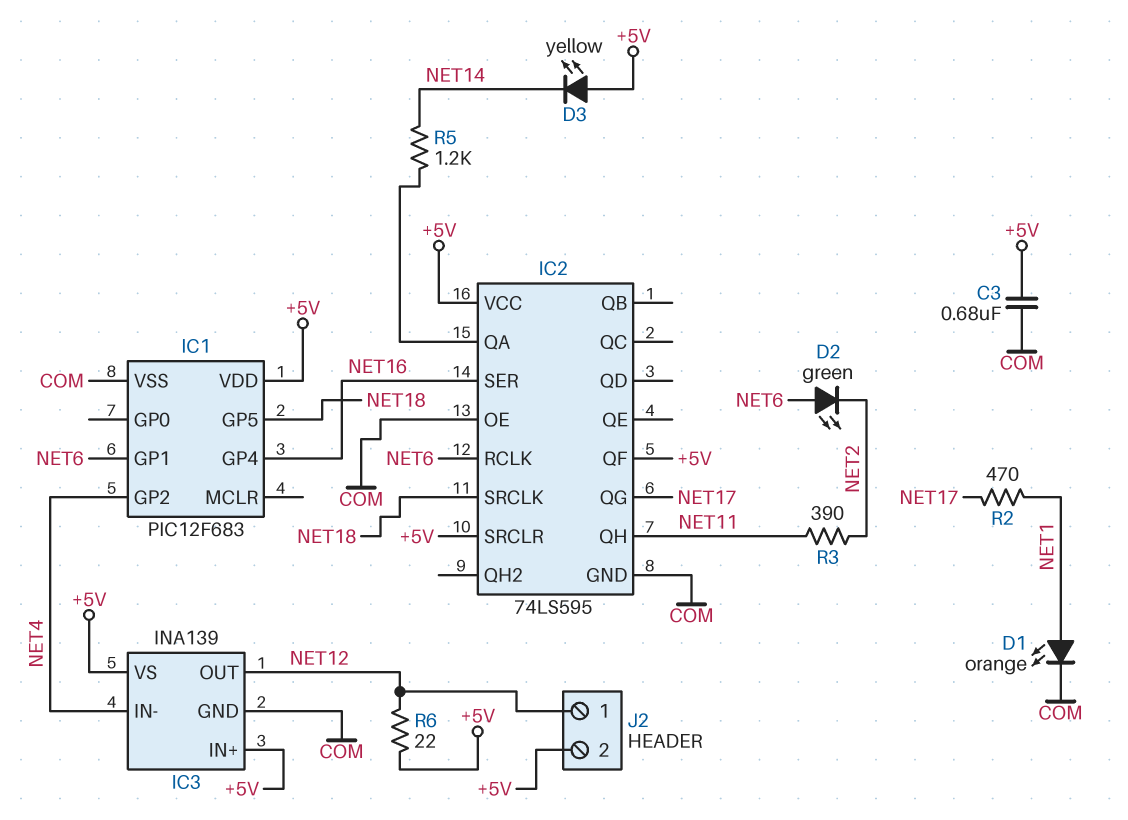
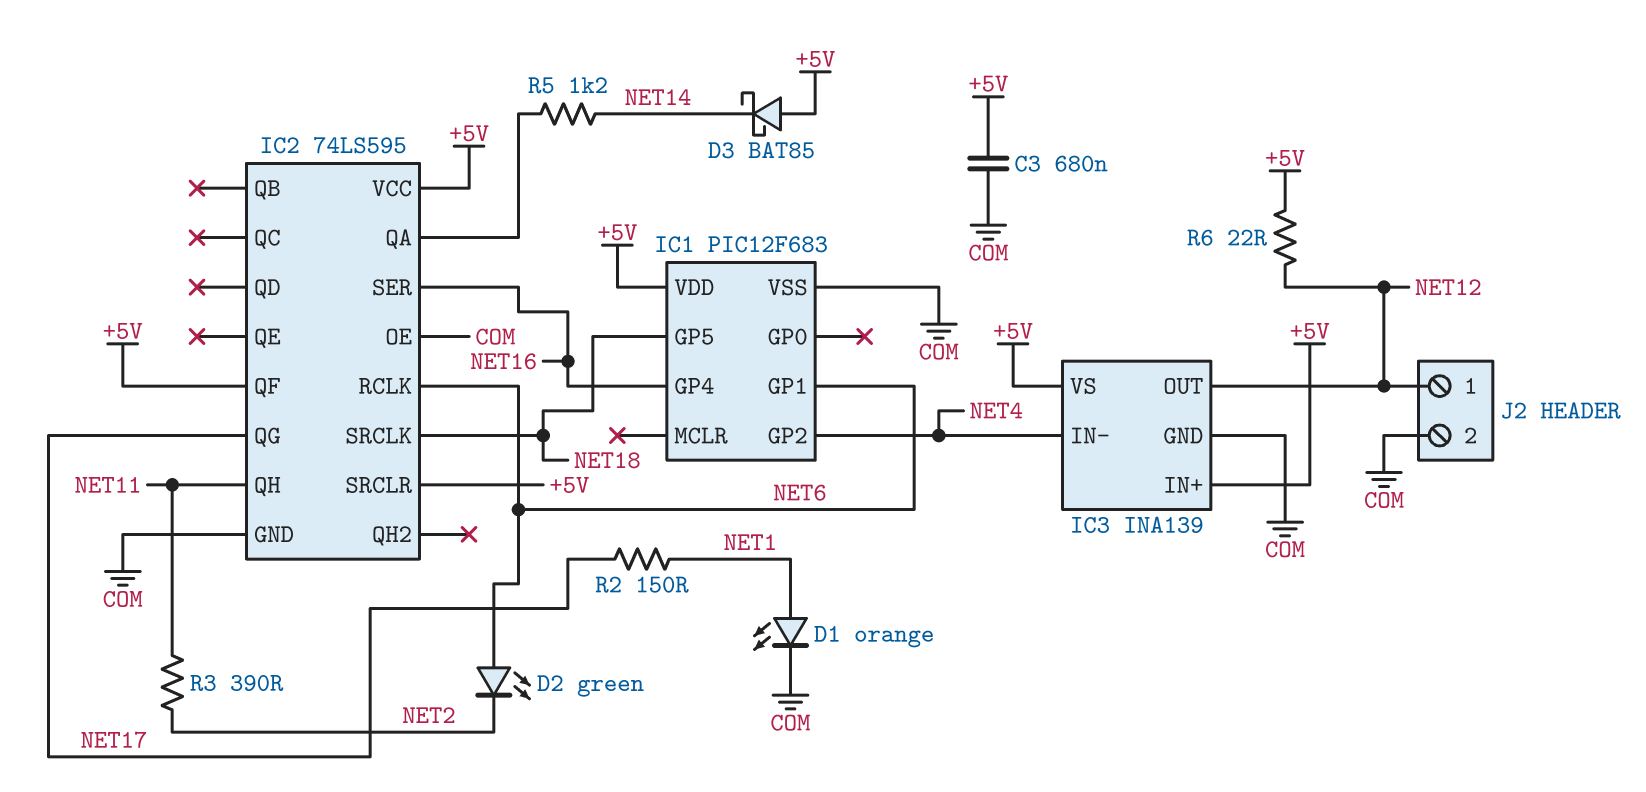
D3: LED yellow (A +5V, K NET14) -> schottky BAT85 (A +5V, K NET14)
J2 pin 2: +5V -> COM
R2: 470 (NET1, NET17) -> 150 (NET1, NET17)

